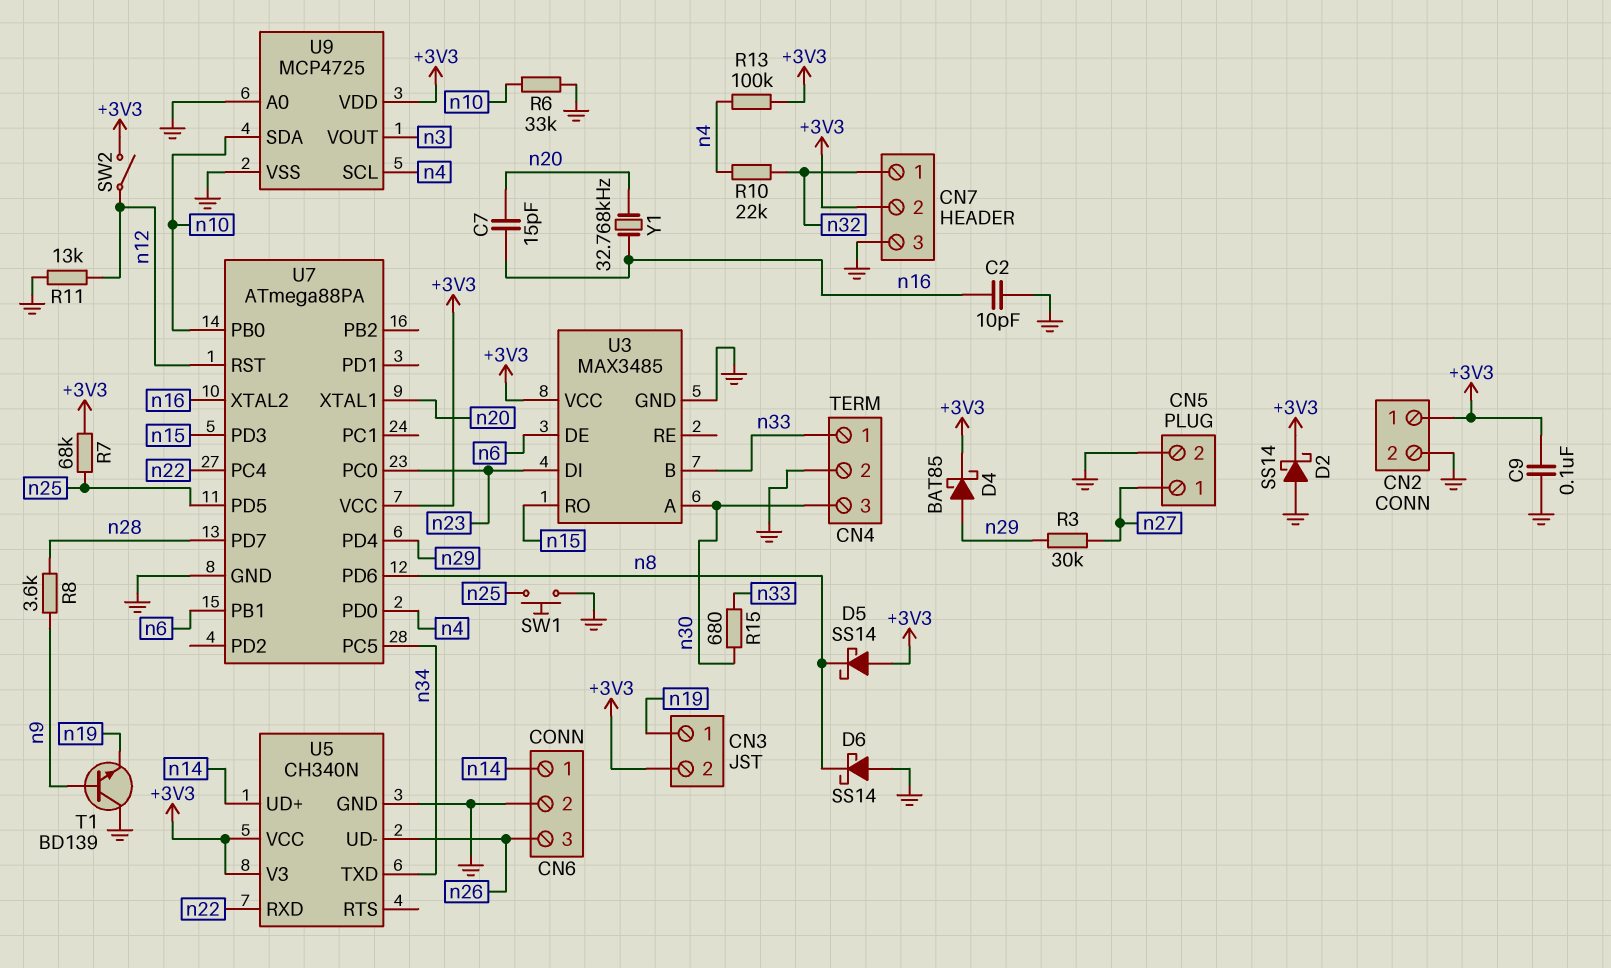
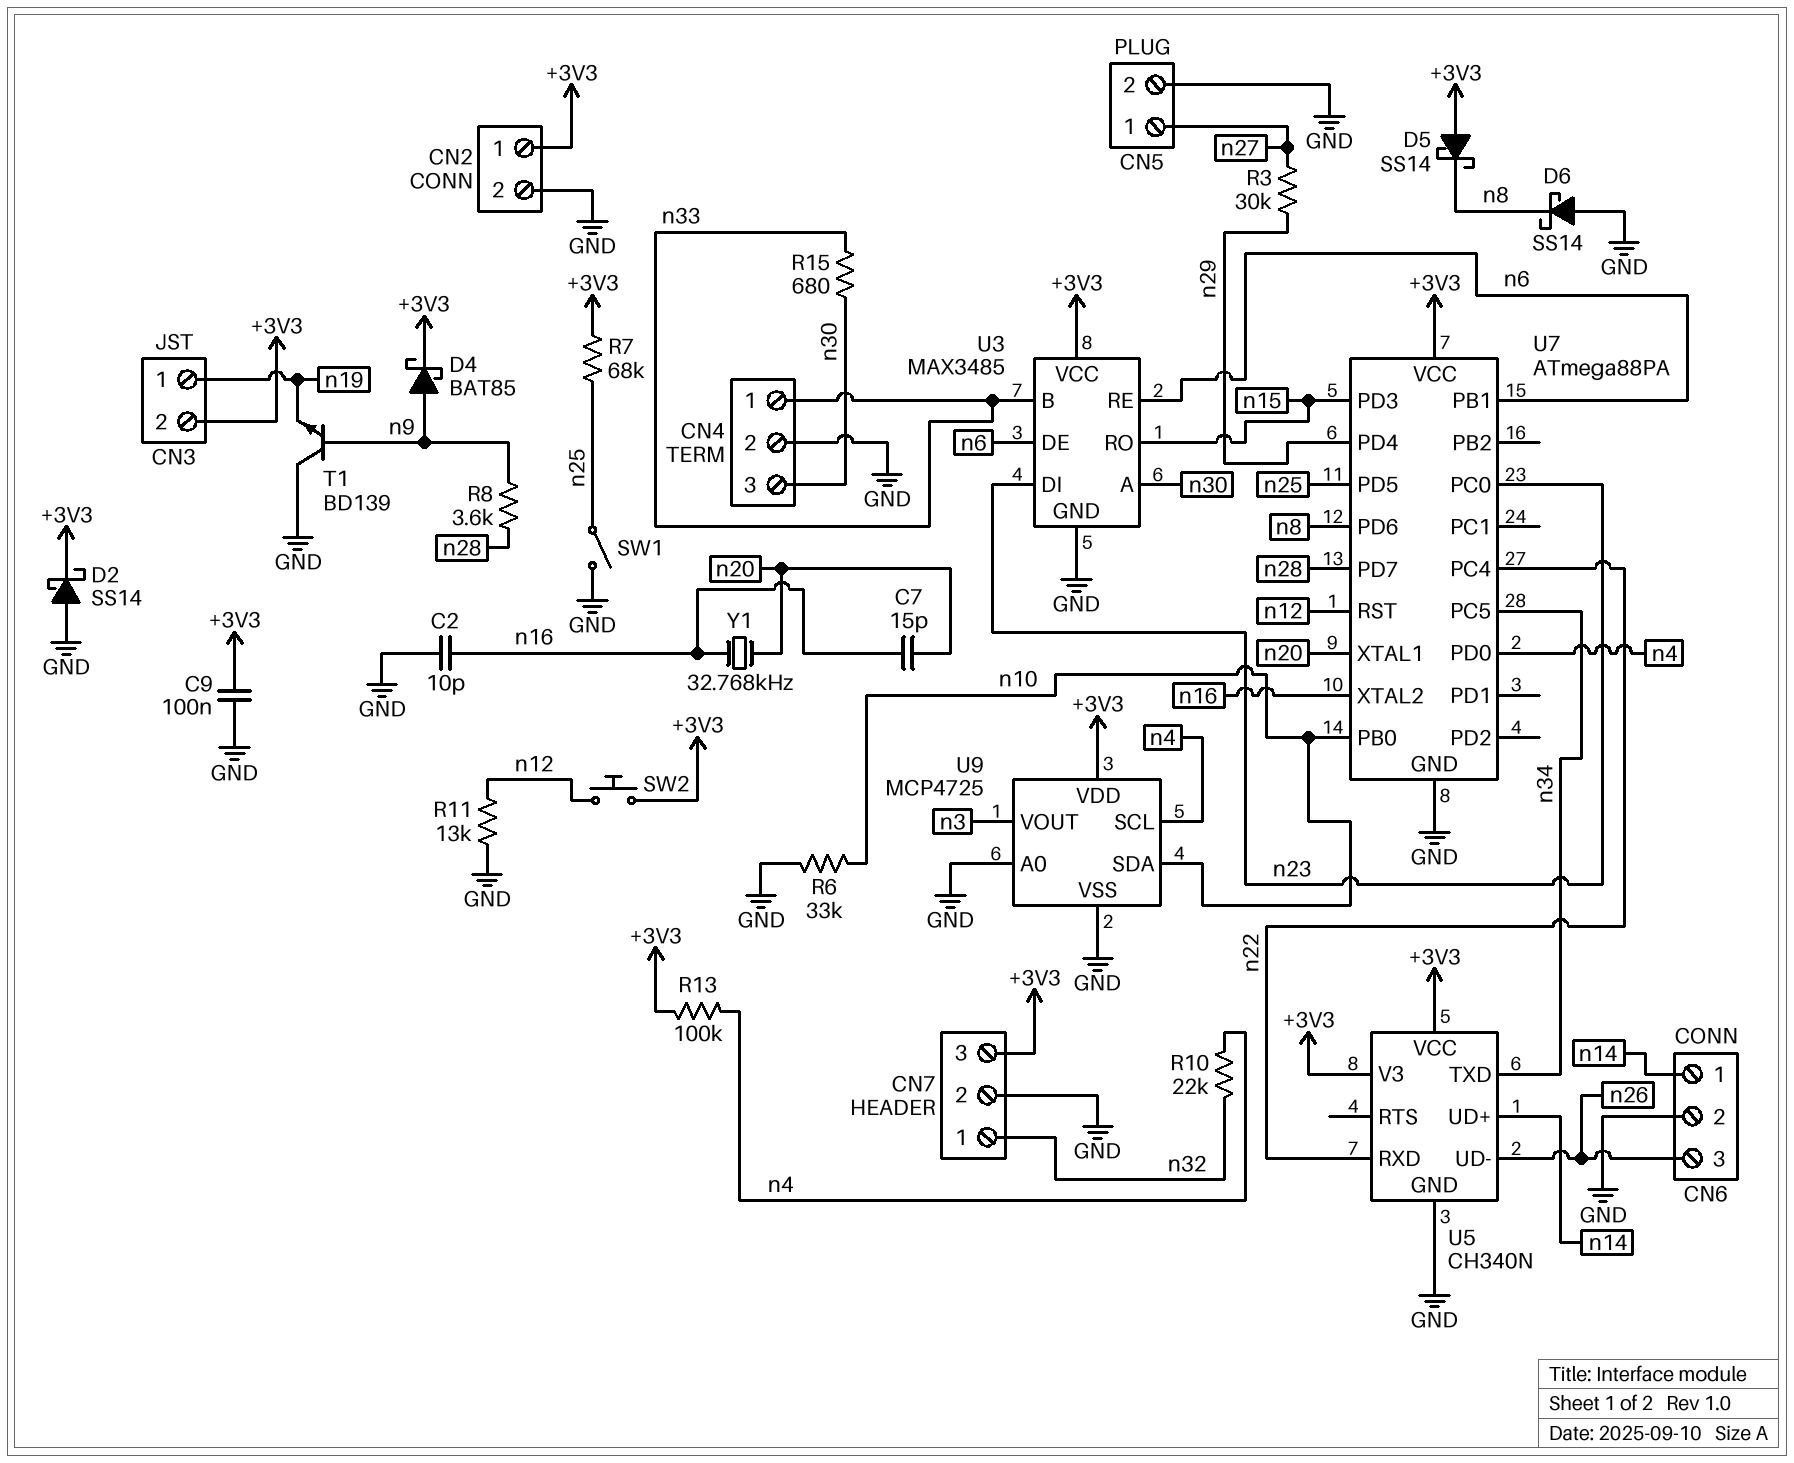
CN7 pin 2: +3V3 -> GND
CN7 pin 3: GND -> +3V3
D4: schottky BAT85 (A n29, K +3V3) -> schottky BAT85 (A n9, K +3V3)
SW1: button (GND, n25) -> switch (GND, n25)
SW2: switch (+3V3, n12) -> button (+3V3, n12)
U3 pin RE: none -> n6

